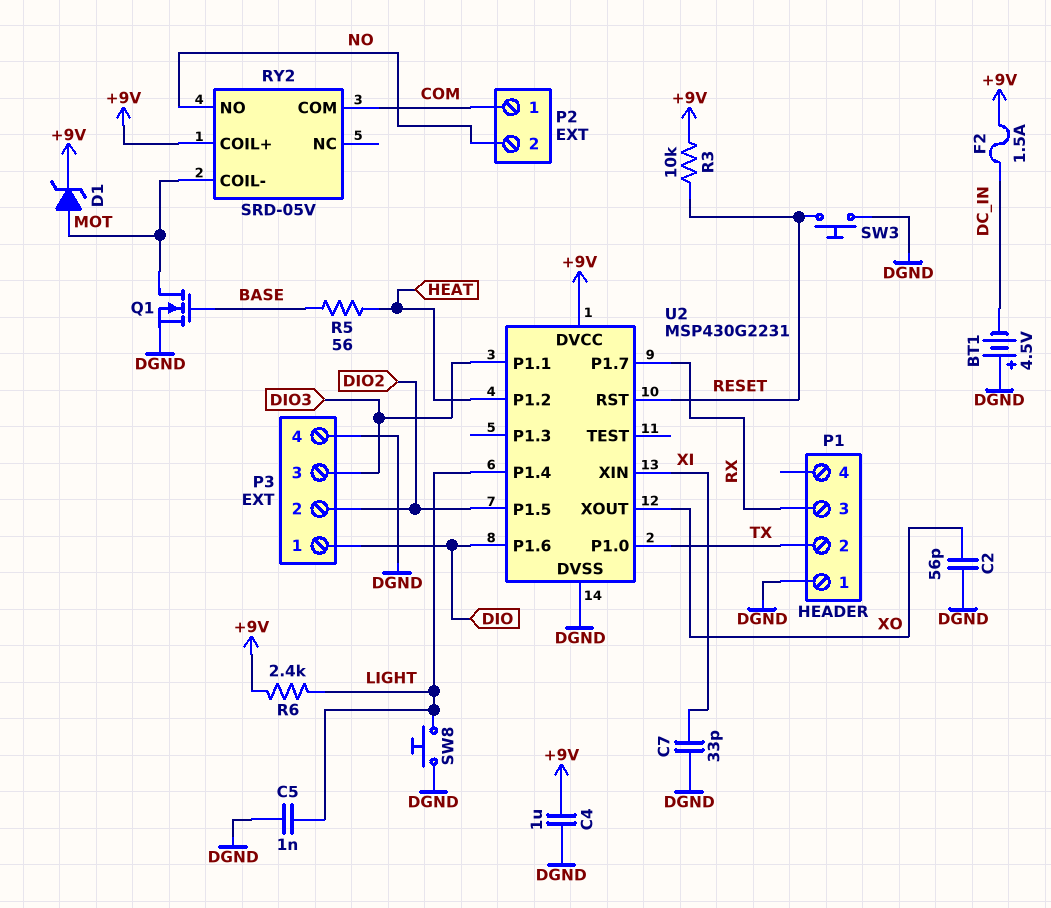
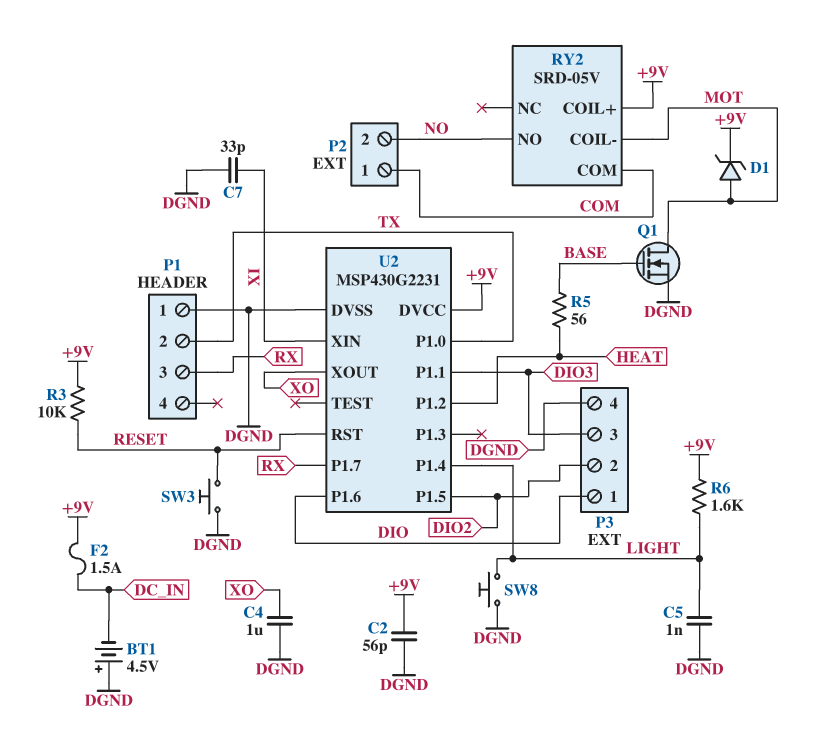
C2: 56pF (DGND, XO) -> 56pF (+9V, DGND)
C4: 1uF (+9V, DGND) -> 1uF (DGND, XO)
R6: 2.4k (+9V, LIGHT) -> 1.6k (+9V, LIGHT)

